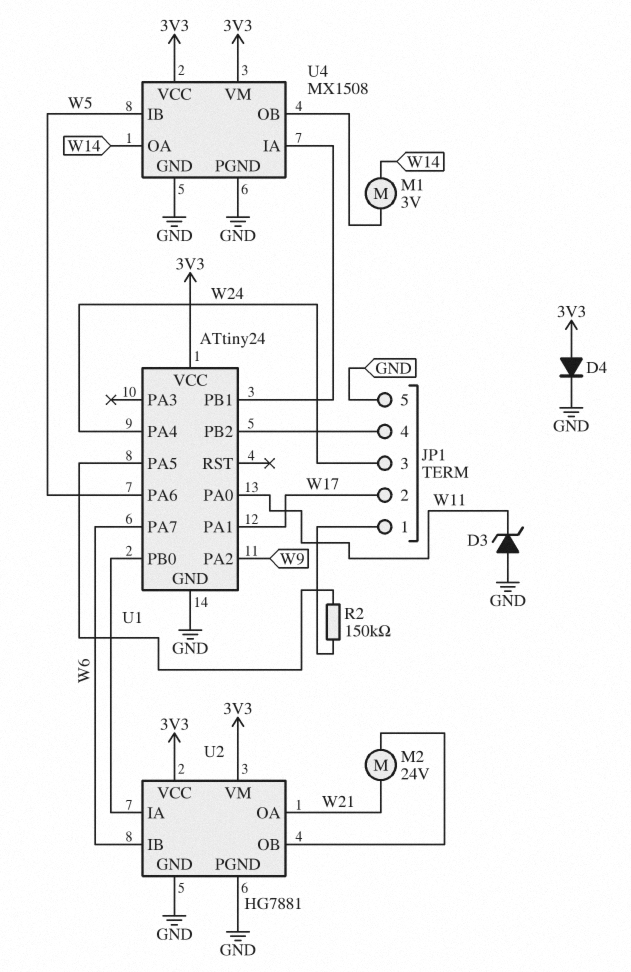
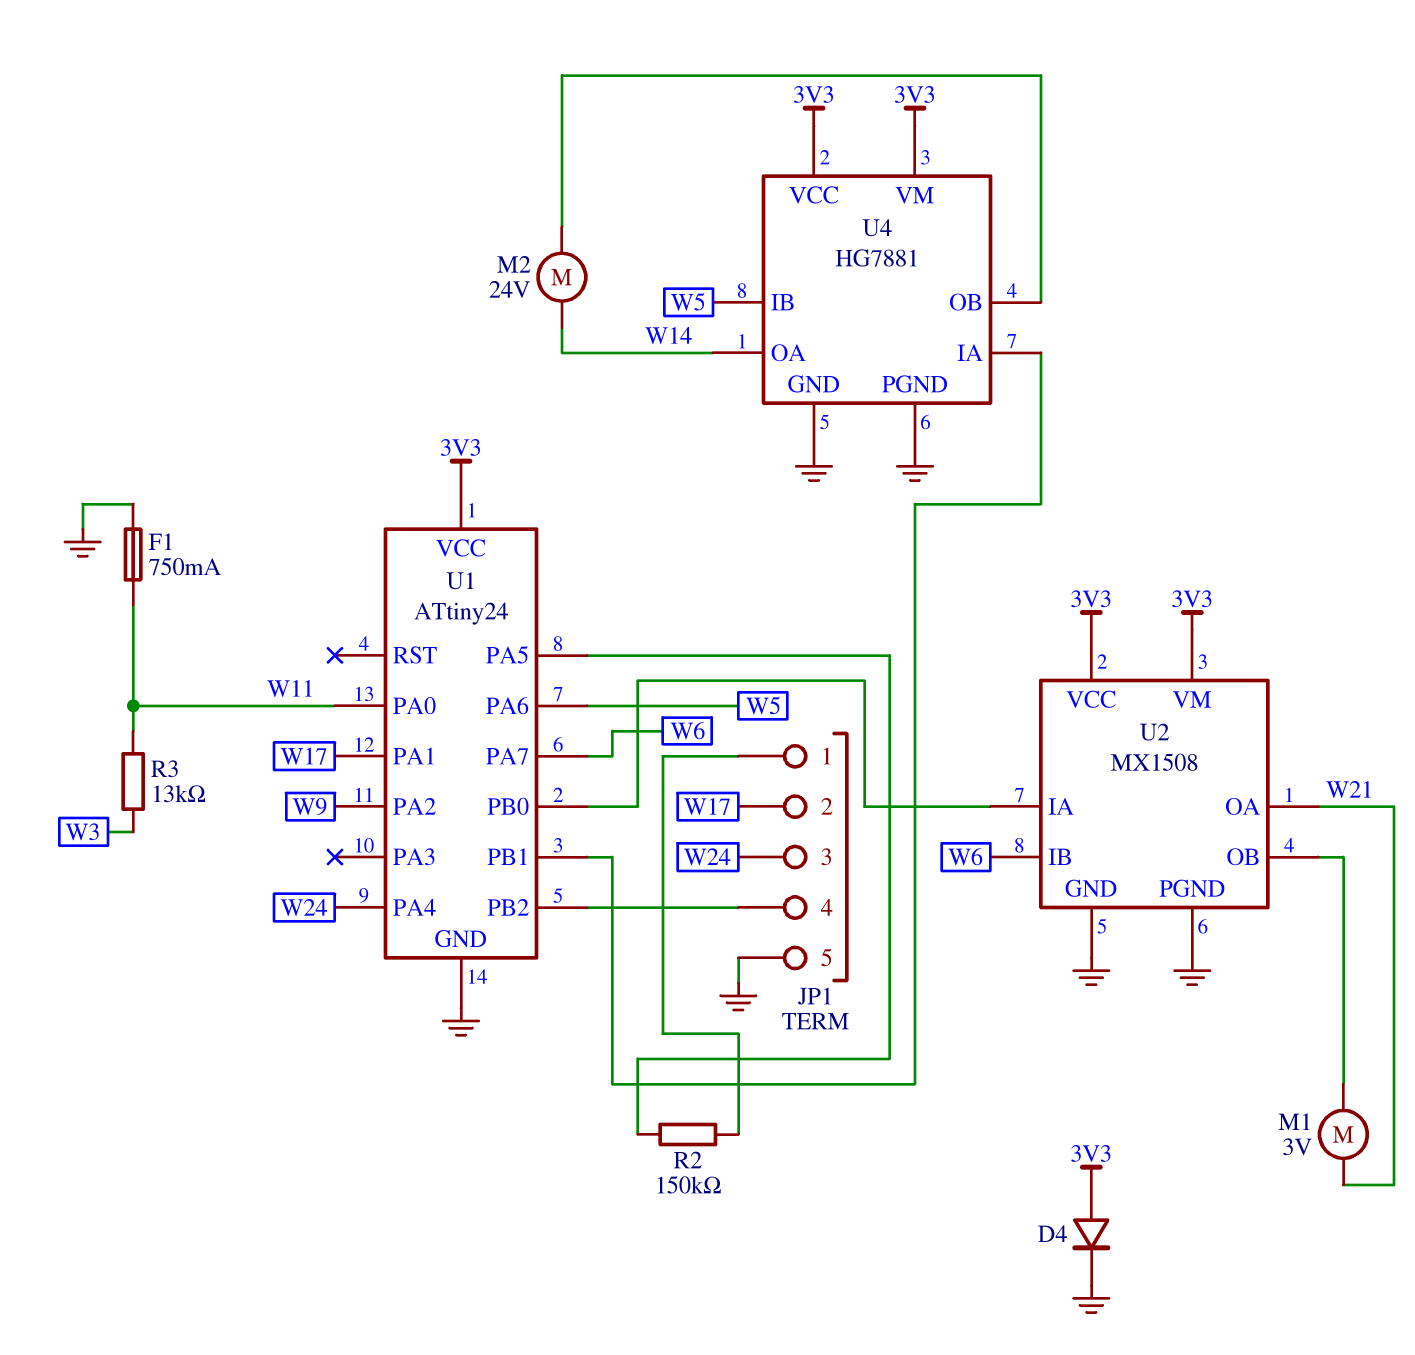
D3: zener (A GND, K W11) -> none
F1: none -> 750mA (GND, W11)
M1: motor 3V (U4/OB, W14) -> motor 3V (U2/OB, W21)
M2: motor 24V (U2/OB, W21) -> motor 24V (U4/OB, W14)
R3: none -> 13k (W3, W11)
U2: HG7881 -> MX1508
U4: MX1508 -> HG7881

